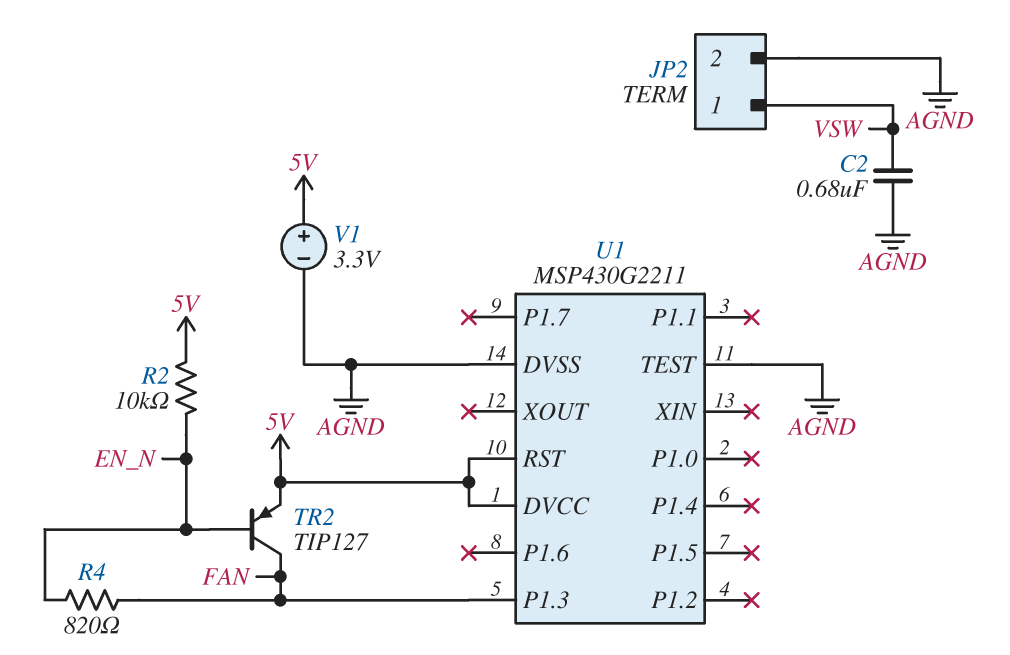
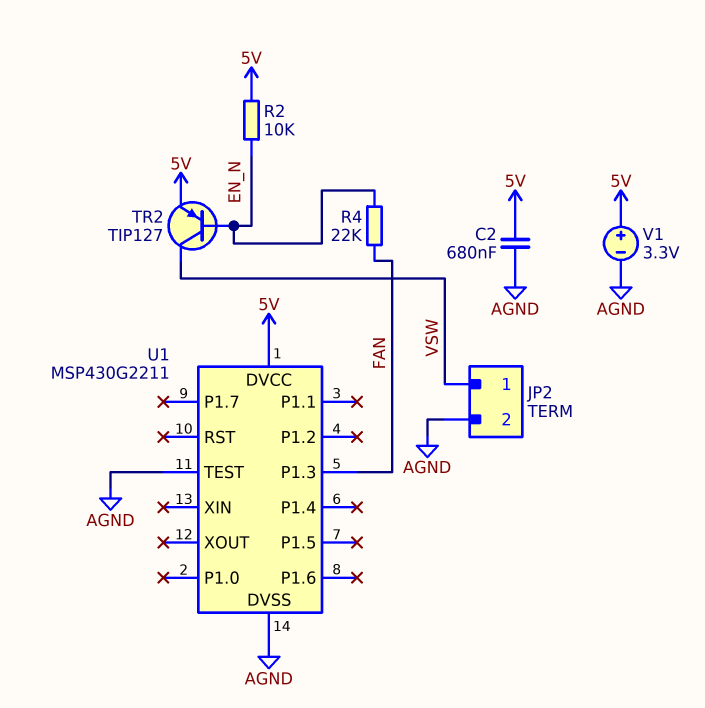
C2: 680nF (AGND, VSW) -> 680nF (5V, AGND)
R4: 820 (EN_N, FAN) -> 22k (EN_N, FAN)
TR2: PNP TIP127 (B EN_N, C FAN, E 5V) -> PNP TIP127 (B EN_N, C VSW, E 5V)
U1 pin RST: 5V -> none

